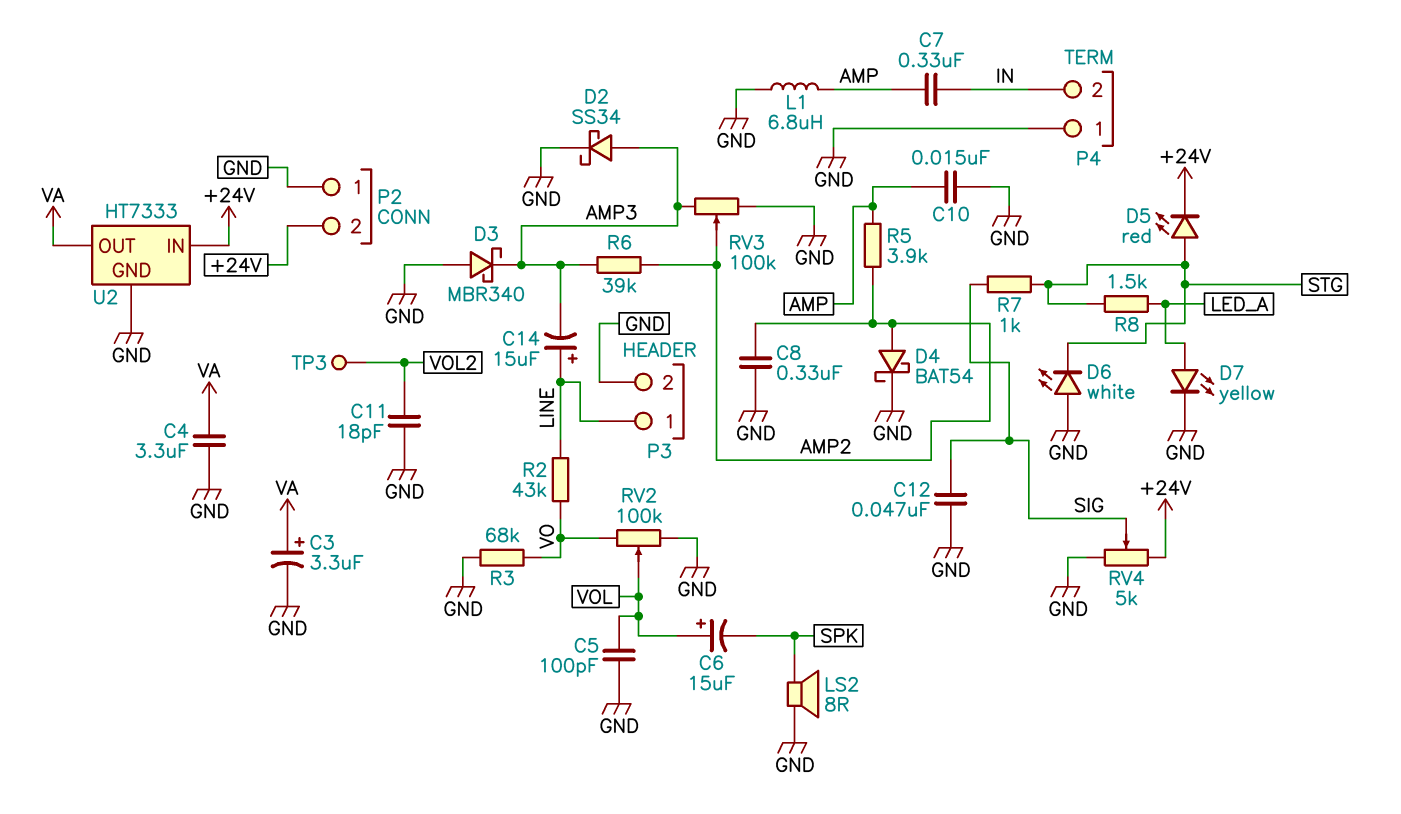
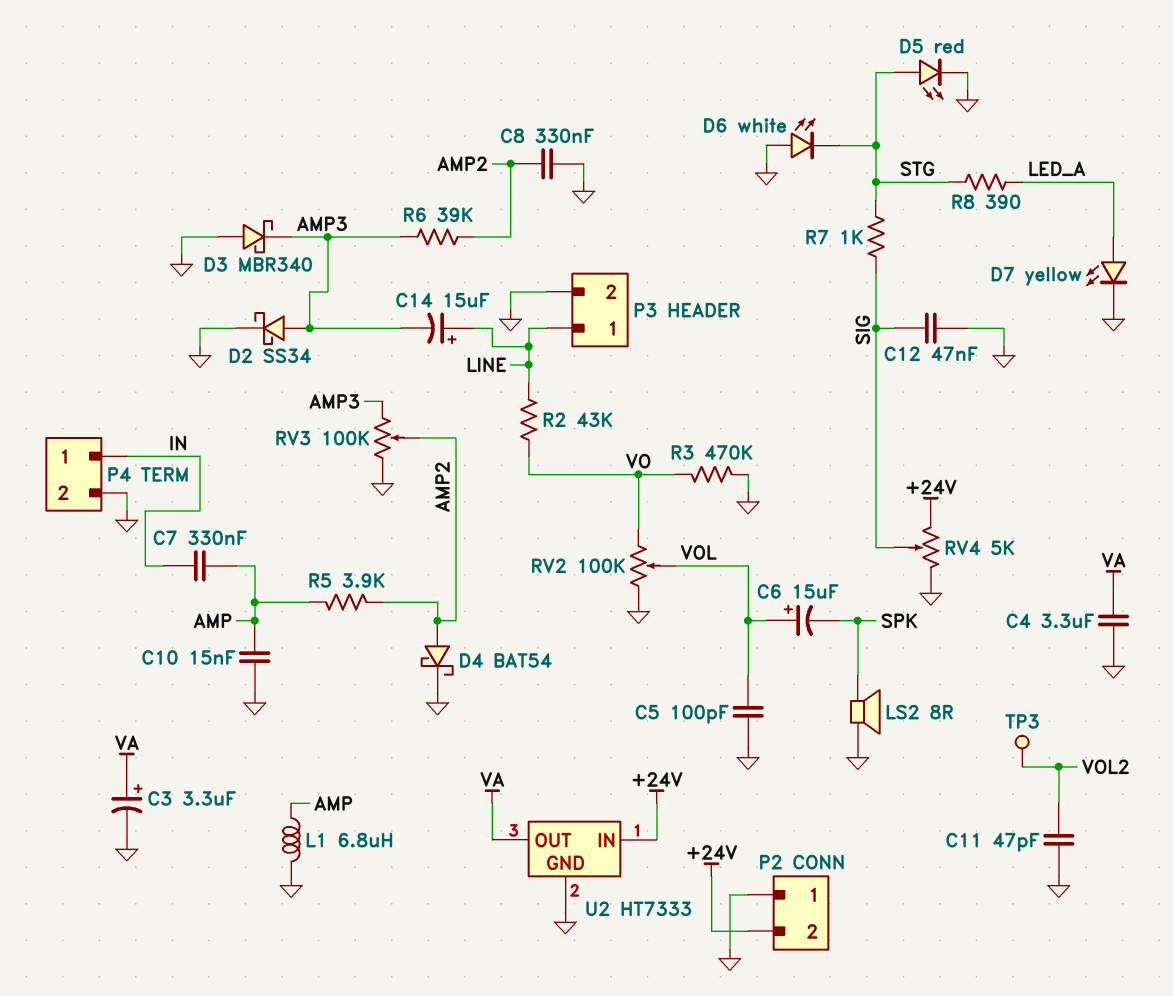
C11: 18pF (GND, VOL2) -> 47pF (GND, VOL2)
D5: LED red (A STG, K +24V) -> LED red (A STG, K GND)
P4 pin 1: GND -> IN
P4 pin 2: IN -> GND
R3: 68k (GND, VO) -> 470k (GND, VO)
R8: 1.5k (LED_A, STG) -> 390 (LED_A, STG)

